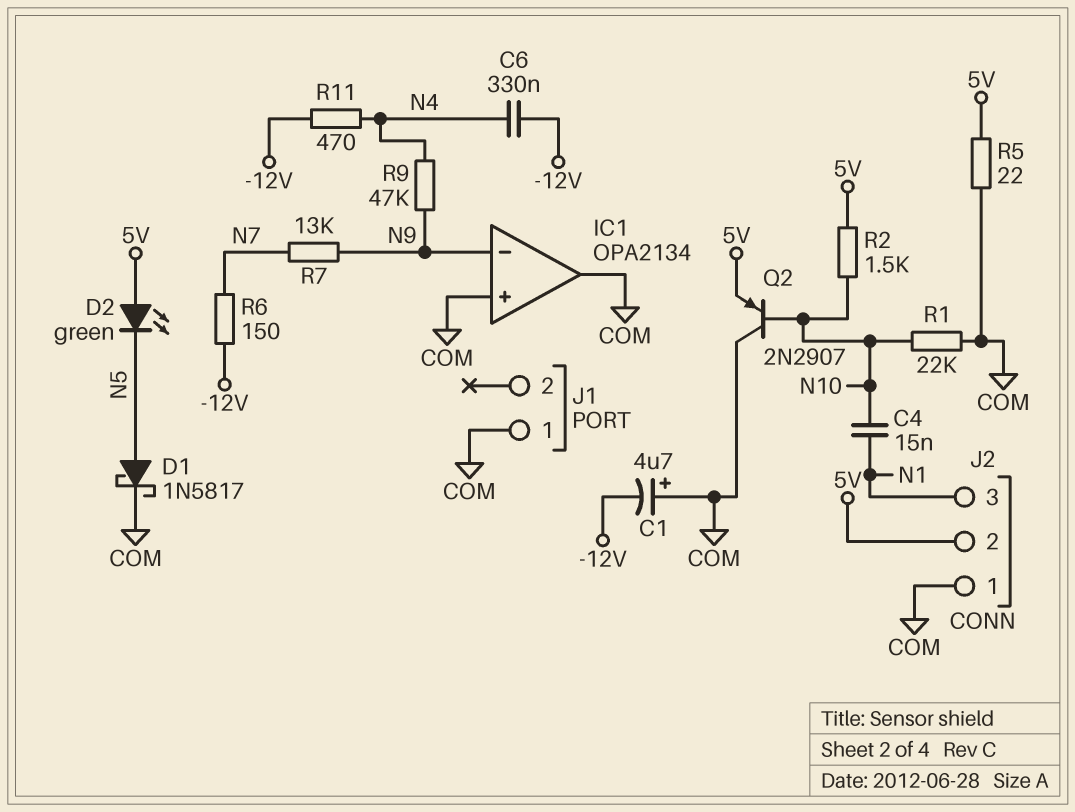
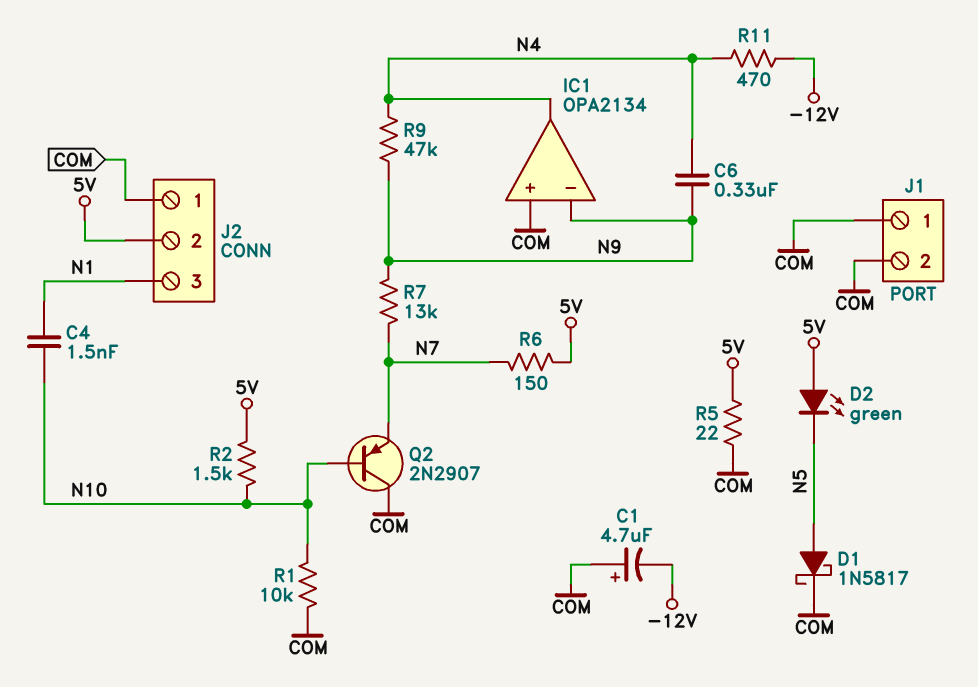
C4: 15nF (N1, N10) -> 1.5nF (N1, N10)
C6: 330nF (-12V, N4) -> 330nF (N4, N9)
IC1 pin out: COM -> N4
J1 pin 2: none -> COM
Q2: PNP 2N2907 (B N10, C COM, E 5V) -> PNP 2N2907 (B N10, C COM, E N7)
R1: 22k (COM, N10) -> 10k (COM, N10)
R6: 150 (-12V, N7) -> 150 (5V, N7)

